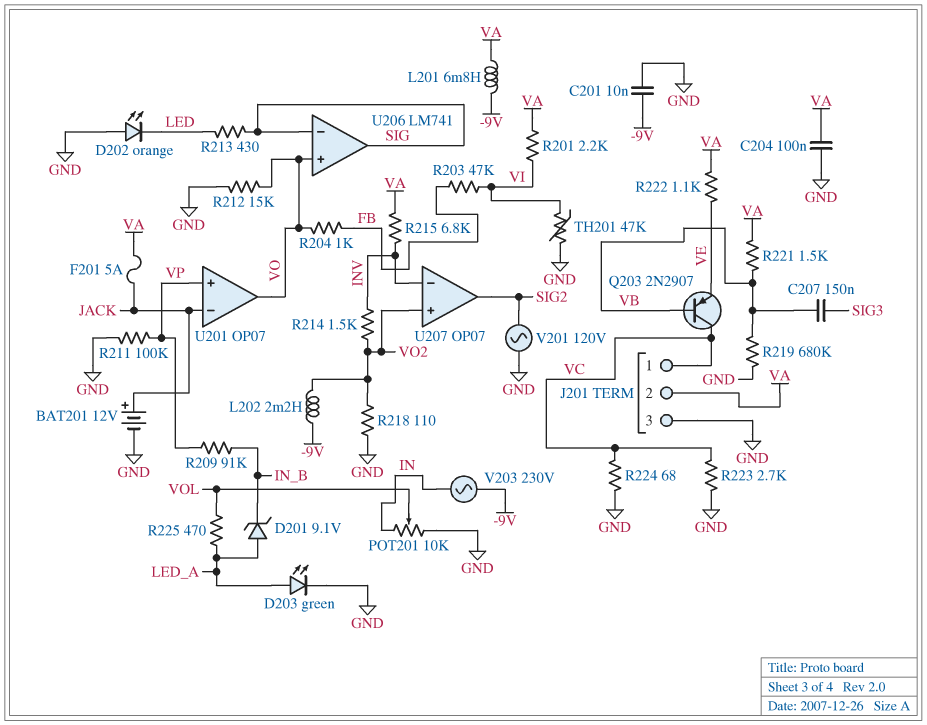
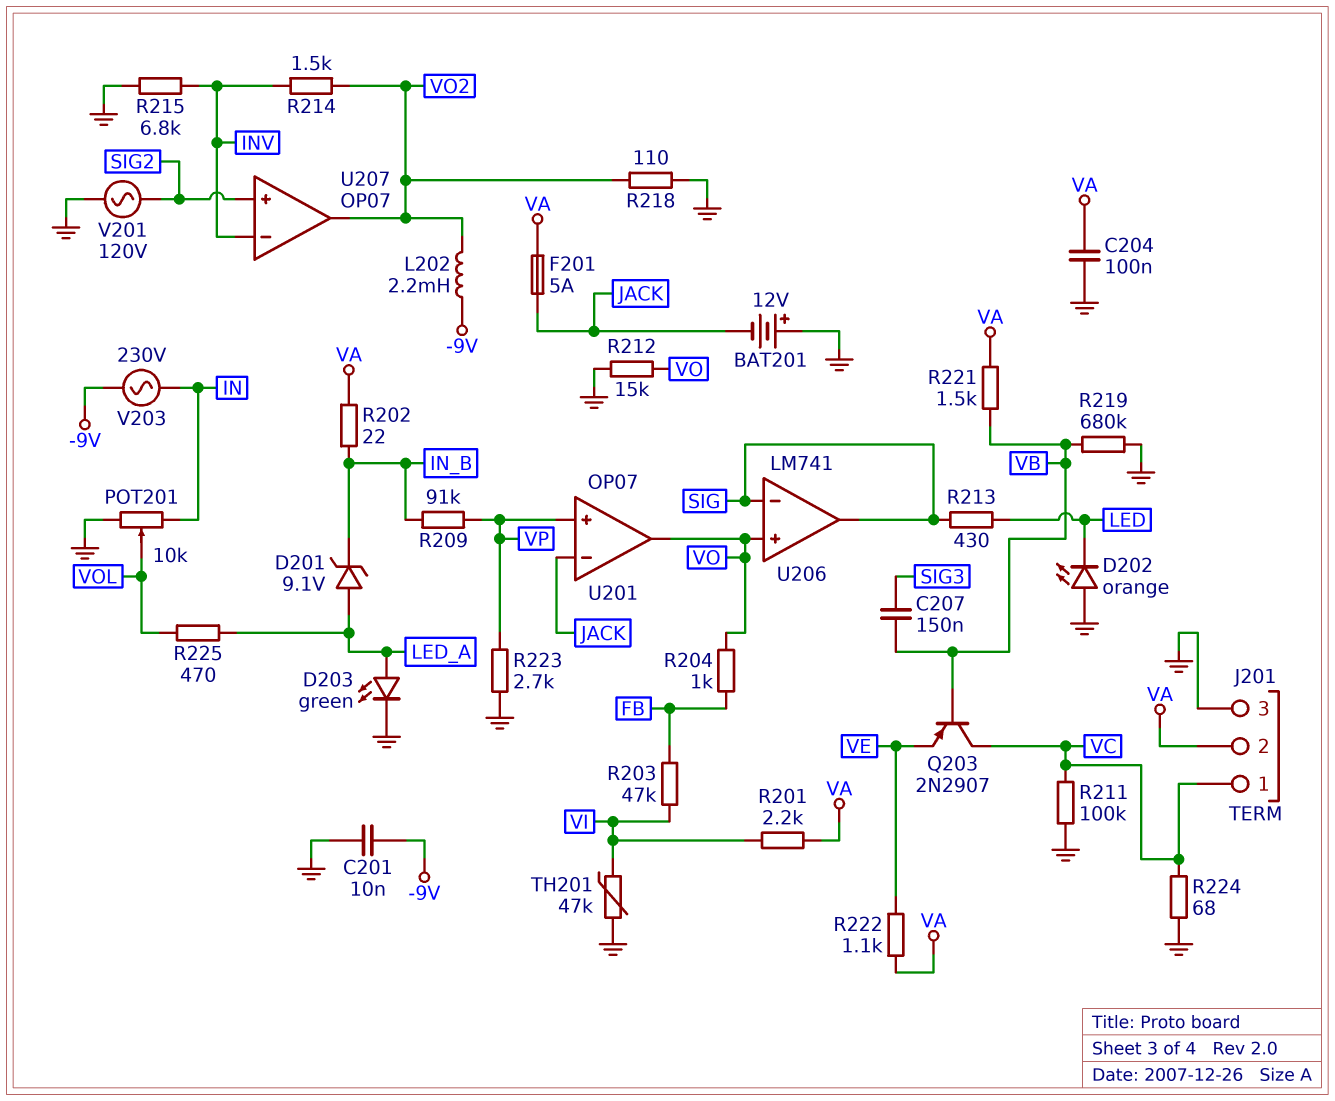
BAT201: 12V (plus JACK, minus GND) -> 12V (plus GND, minus JACK)
L201: 6.8mH (-9V, VA) -> none
R202: none -> 22 (IN_B, VA)
R211: 100k (GND, VP) -> 100k (GND, VC)
R215: 6.8k (INV, VA) -> 6.8k (GND, INV)
R223: 2.7k (GND, VC) -> 2.7k (GND, VP)
U207 pin in+: VO2 -> SIG2
U207 pin out: SIG2 -> VO2

